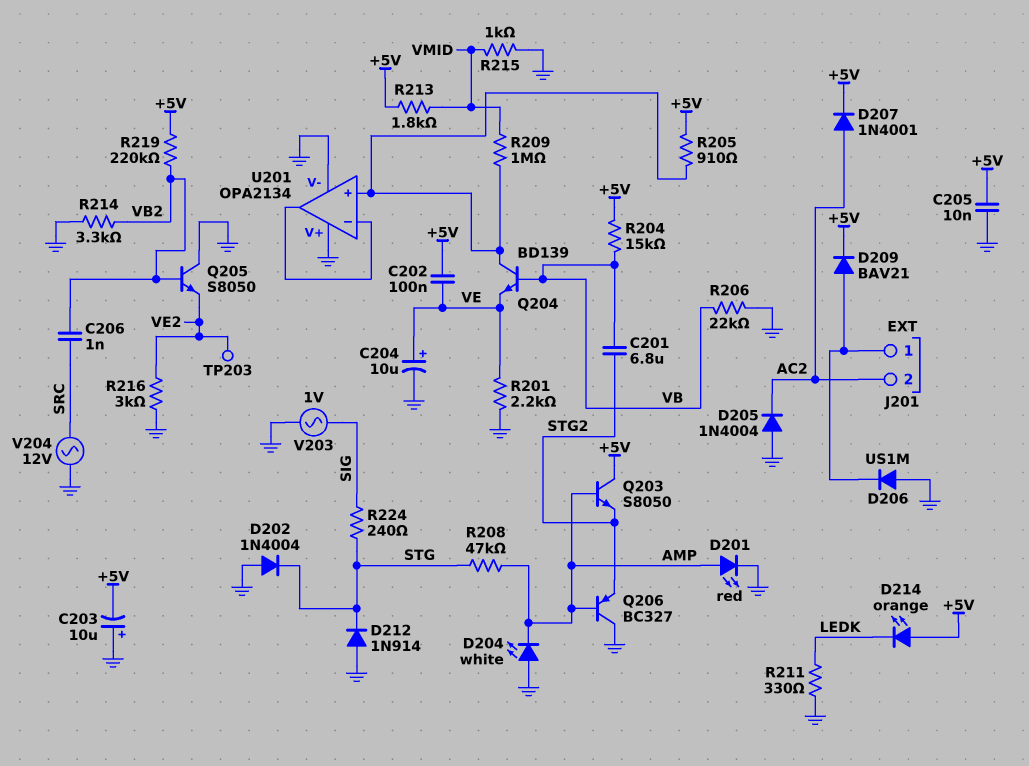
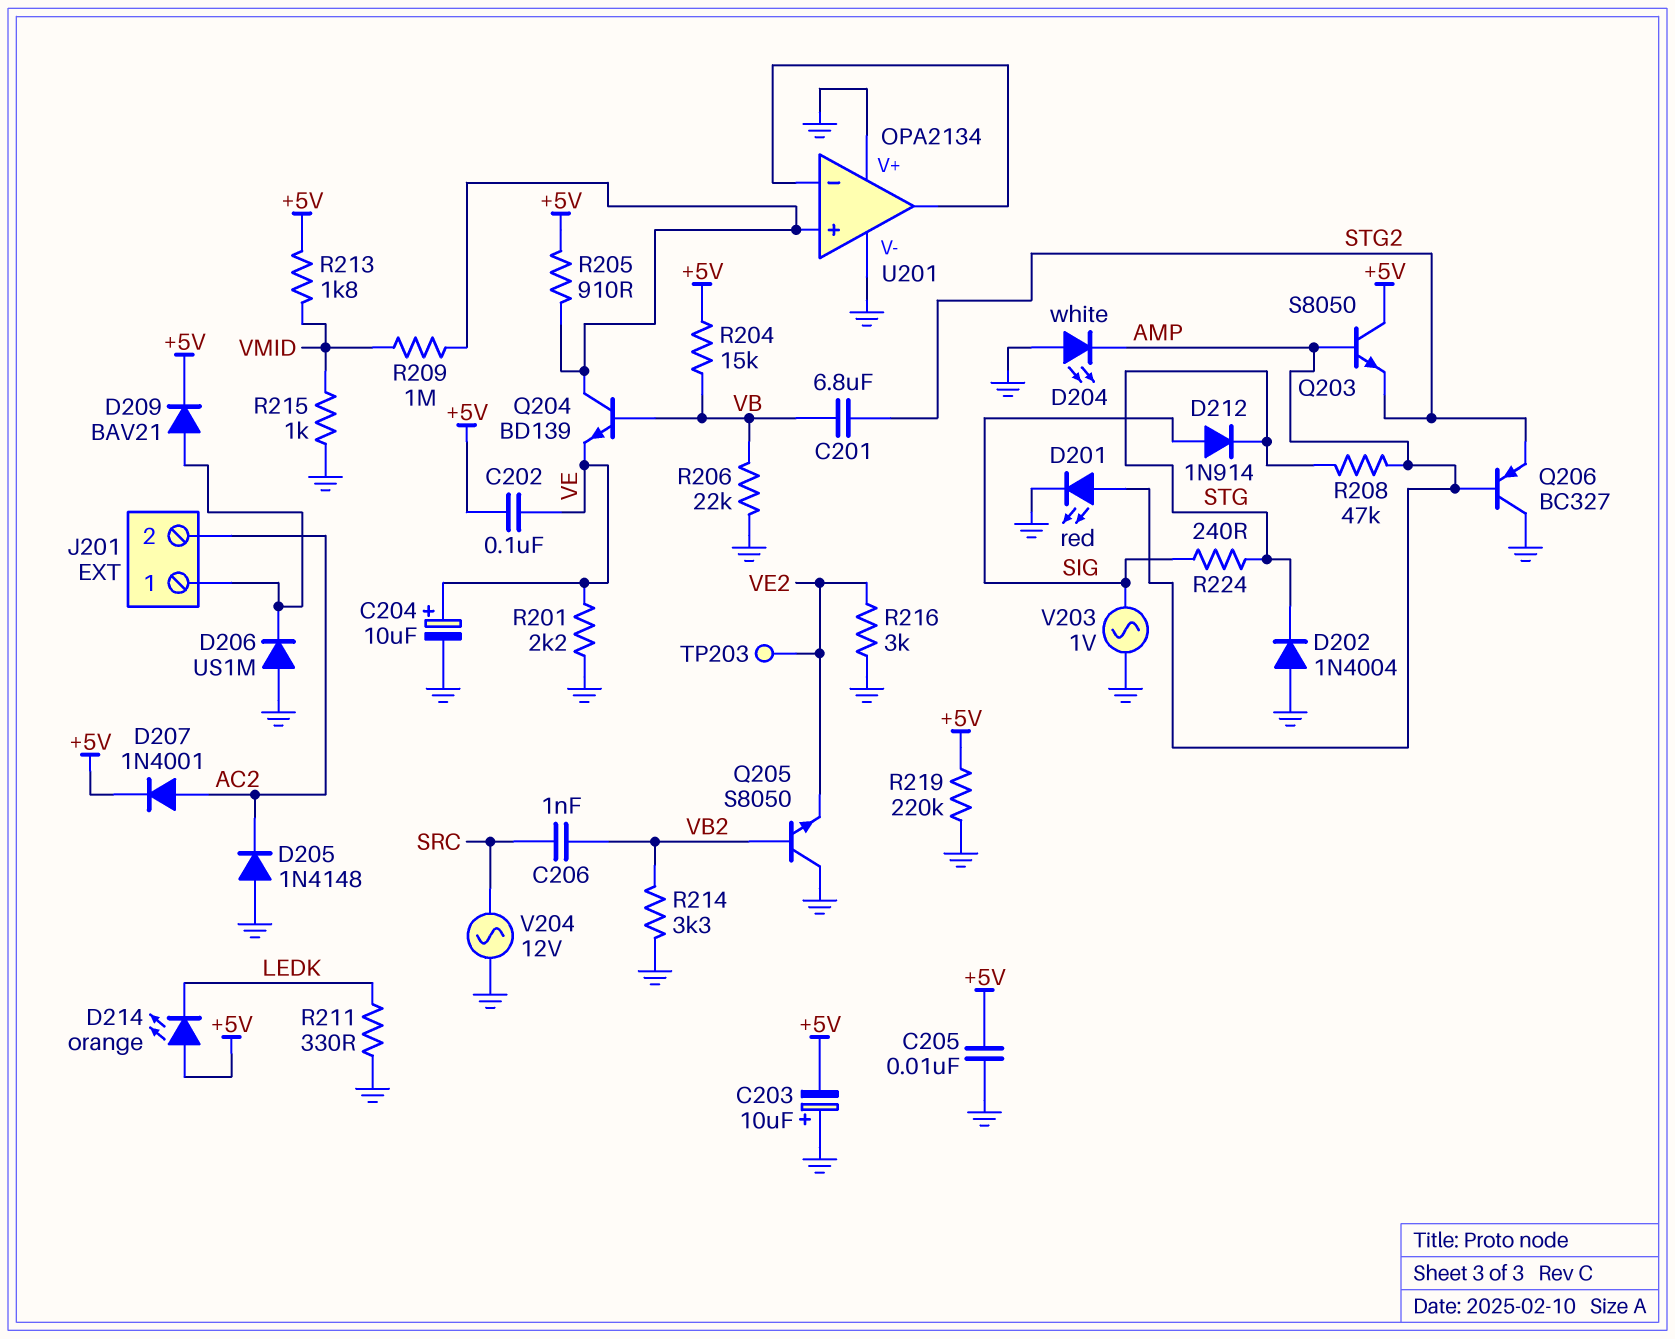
D205: diode 1N4004 (A GND, K AC2) -> diode 1N4148 (A GND, K AC2)
D212: diode 1N914 (A GND, K STG) -> diode 1N914 (A SIG, K STG)
R219: 220k (+5V, VB2) -> 220k (+5V, GND)

